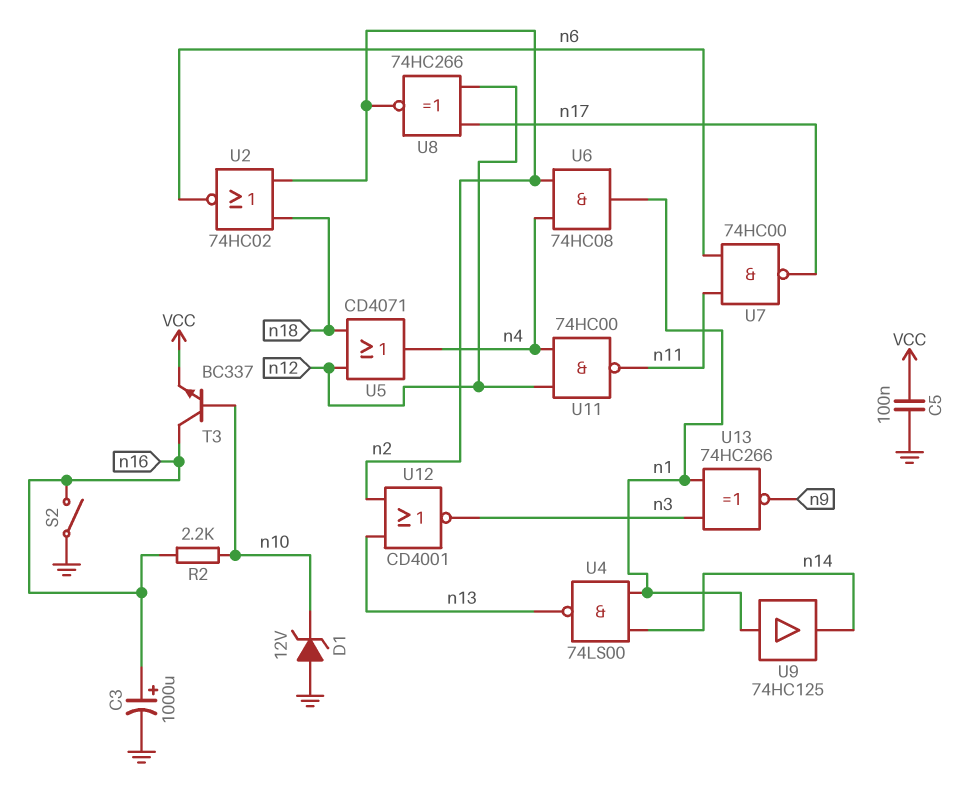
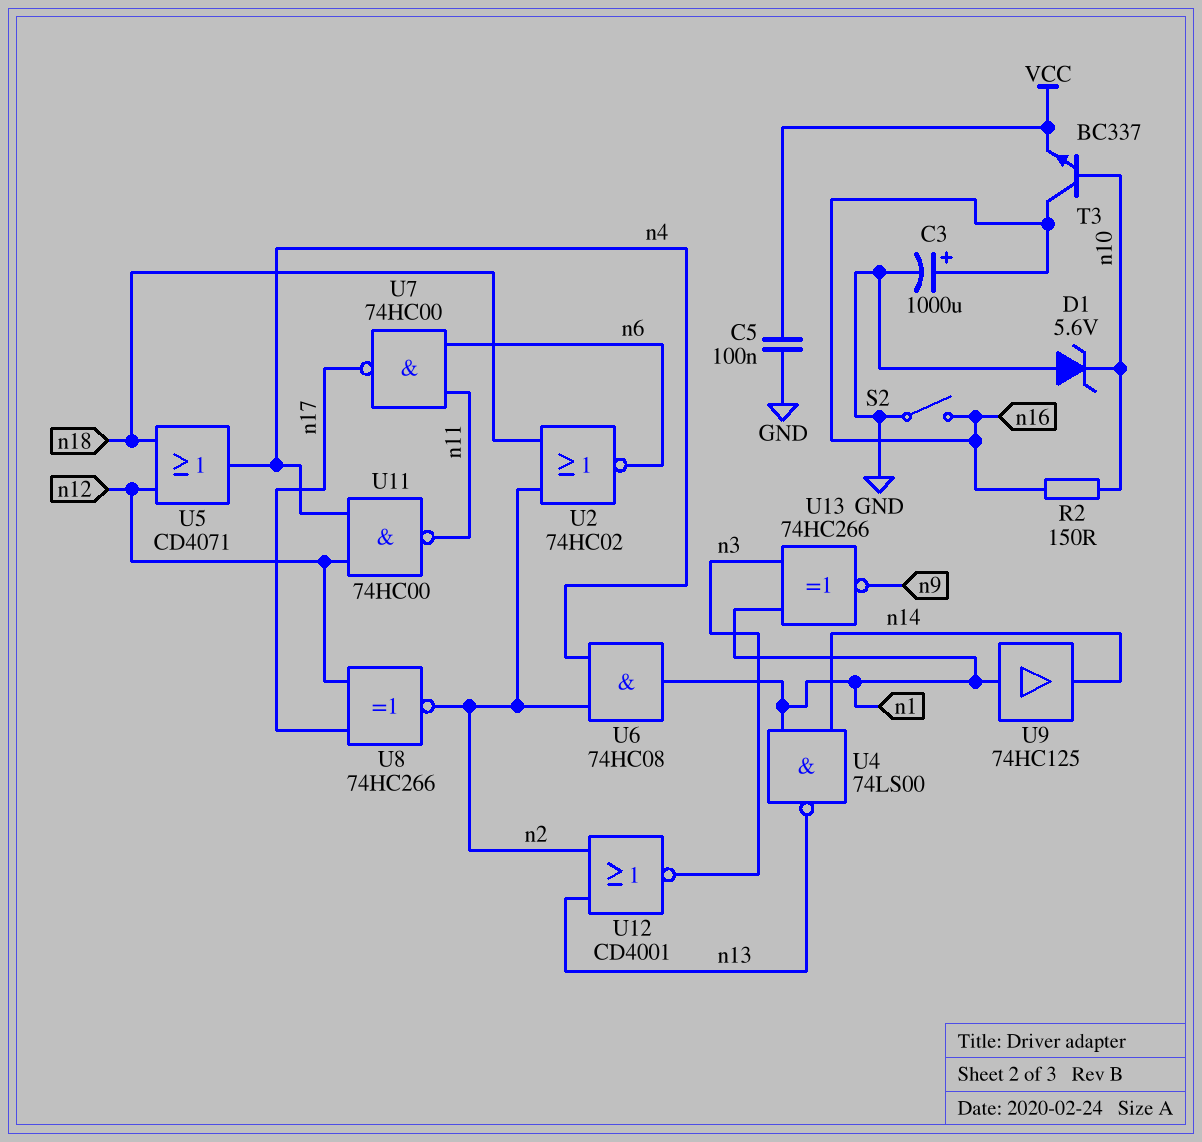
D1: zener 12V (A GND, K n10) -> zener 5.6V (A GND, K n10)
R2: 2.2k (n10, n16) -> 150 (n10, n16)

